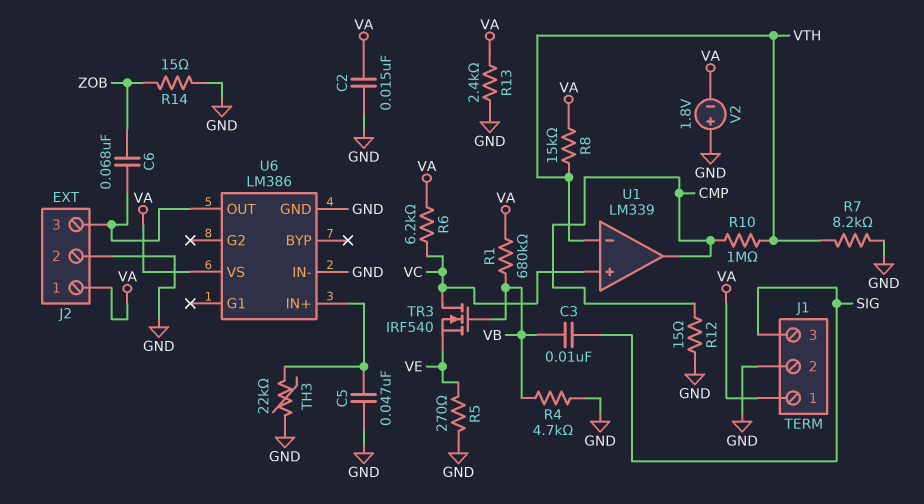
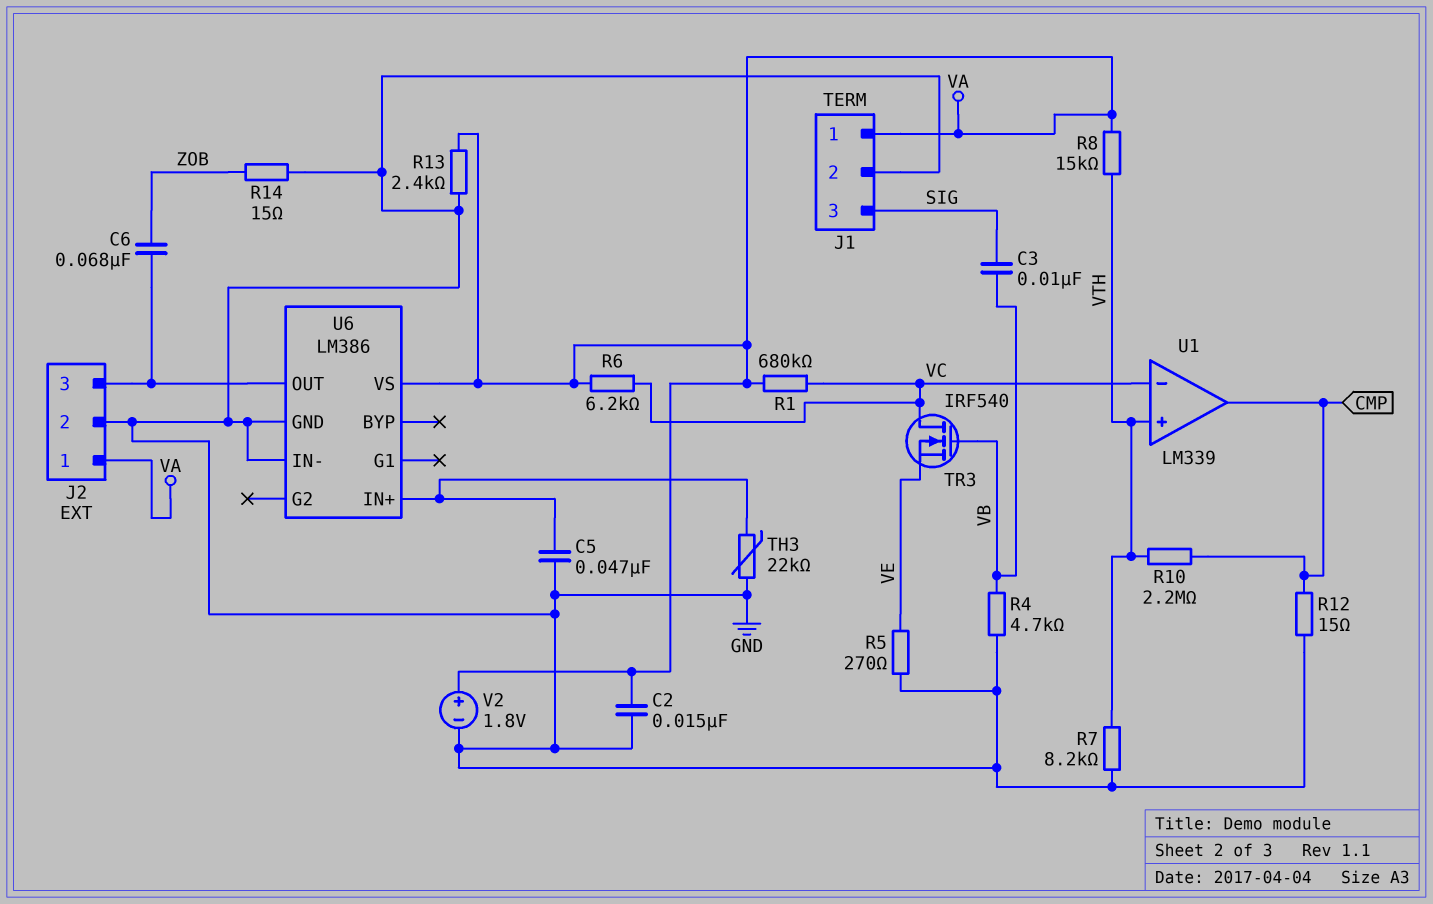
R1: 680k (VA, VB) -> 680k (VA, VC)
R10: 1M (CMP, VTH) -> 2.2M (CMP, VTH)
U1 pin in+: VC -> VTH
U1 pin in-: VTH -> VC
V2: 1.8V (plus GND, minus VA) -> 1.8V (plus VA, minus GND)

